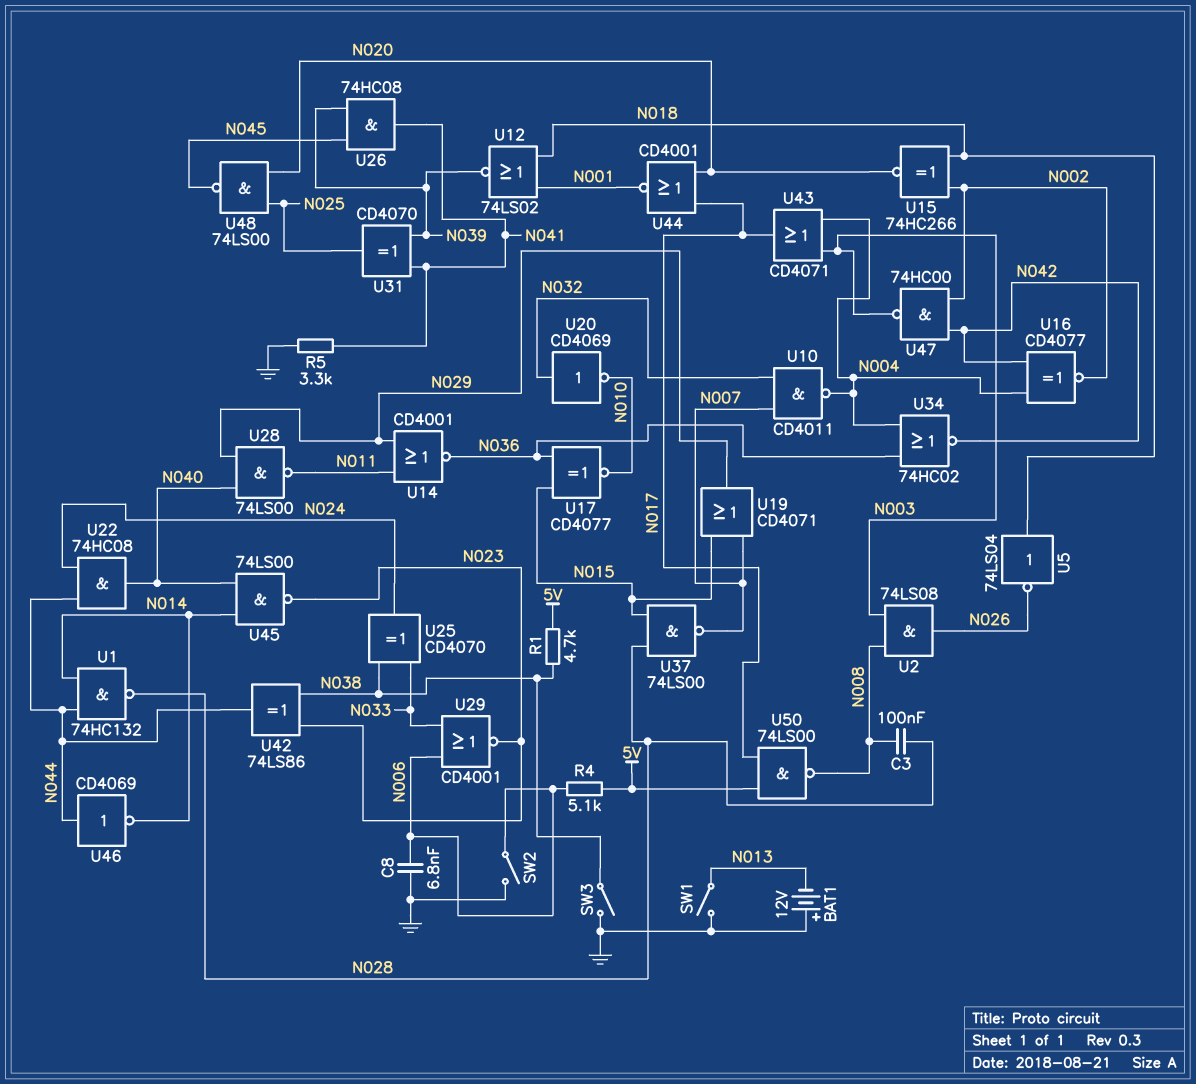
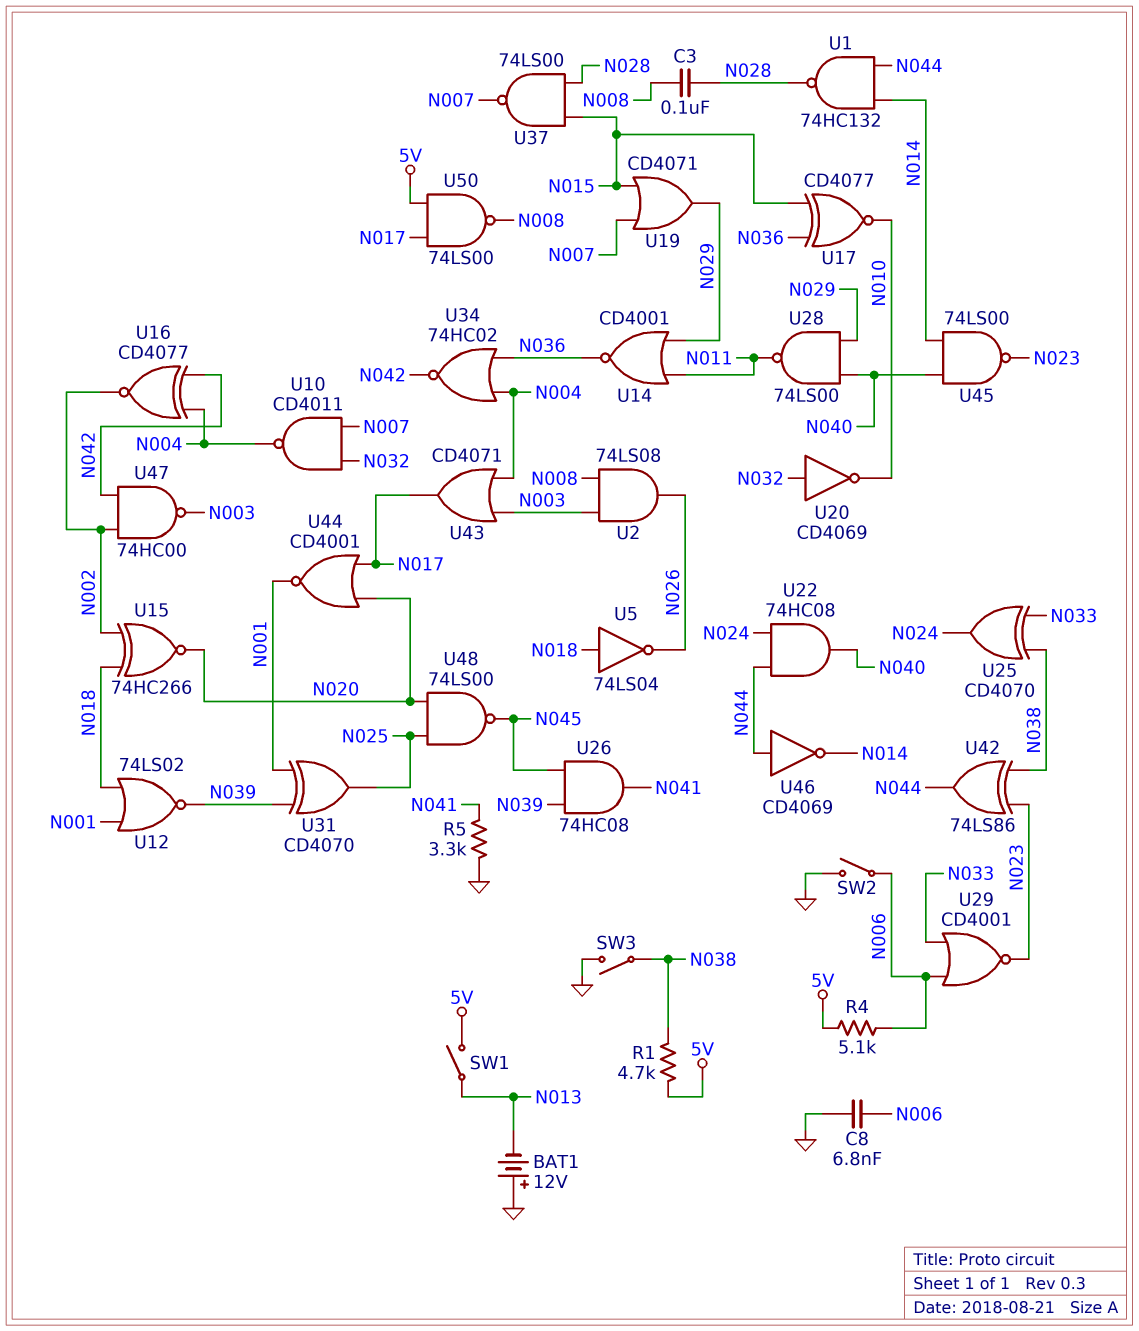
SW1: switch (GND, N013) -> switch (5V, N013)
U31: XOR CD4070 (in N039, in N041, out N025) -> XOR CD4070 (in N001, in N039, out N025)

